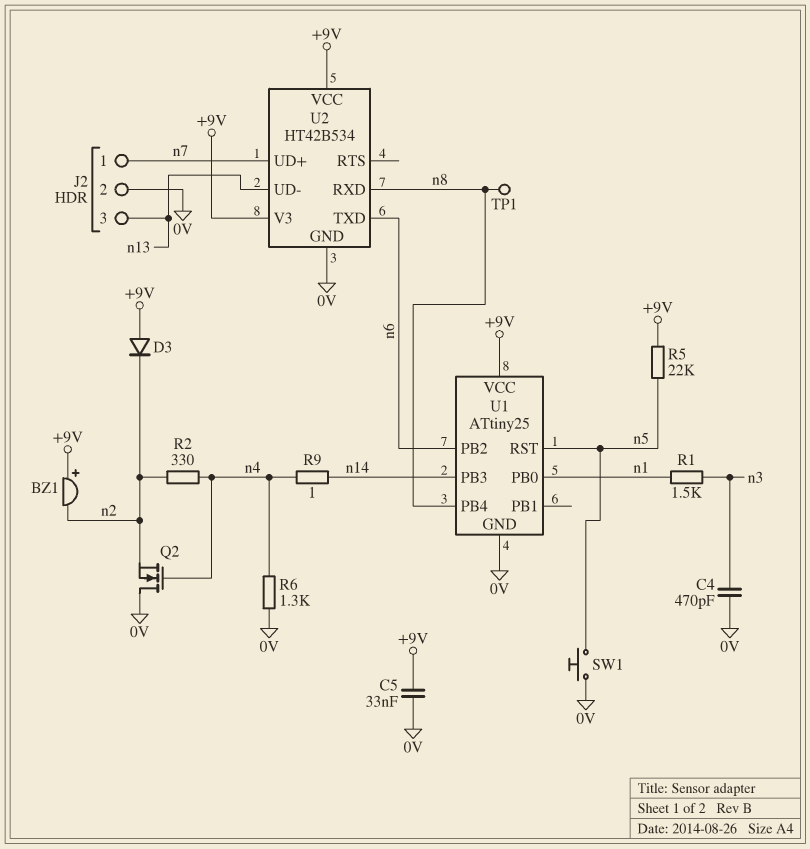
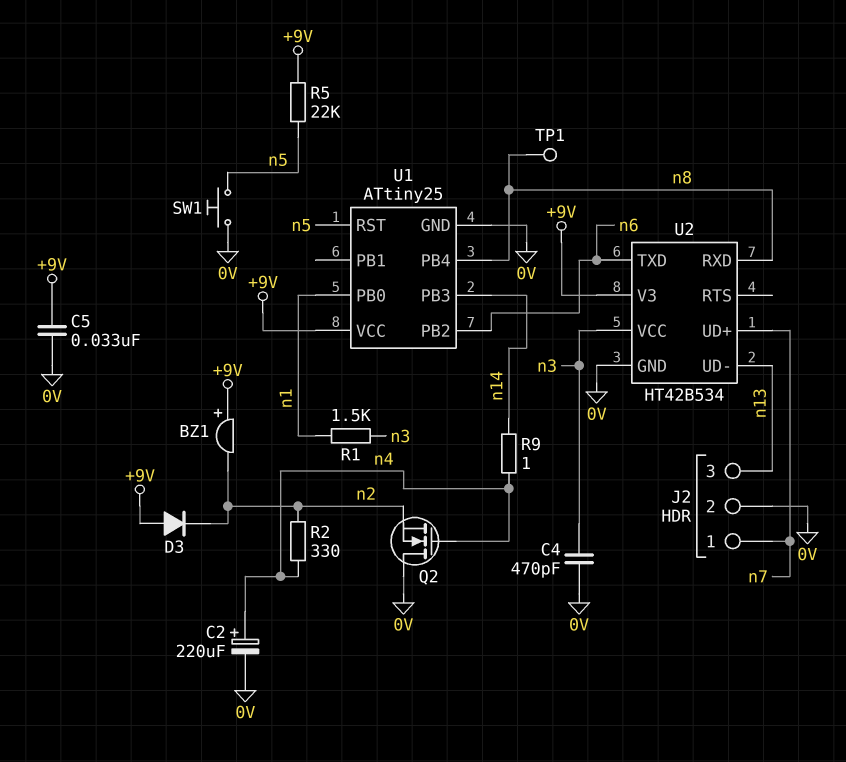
C2: none -> 220uF (plus n4, minus 0V)
R6: 1.3k (0V, n4) -> none
U2 pin VCC: +9V -> n3

